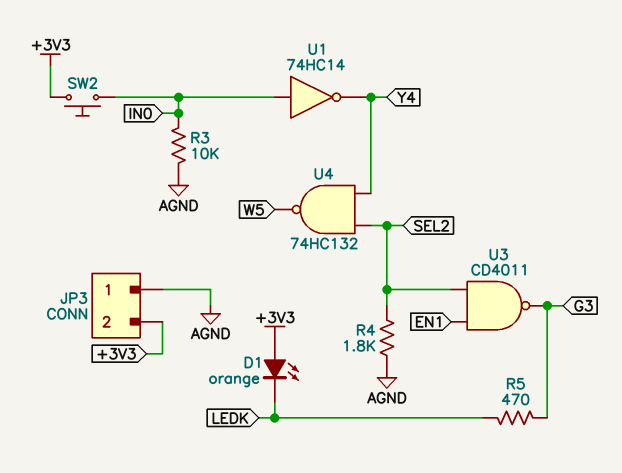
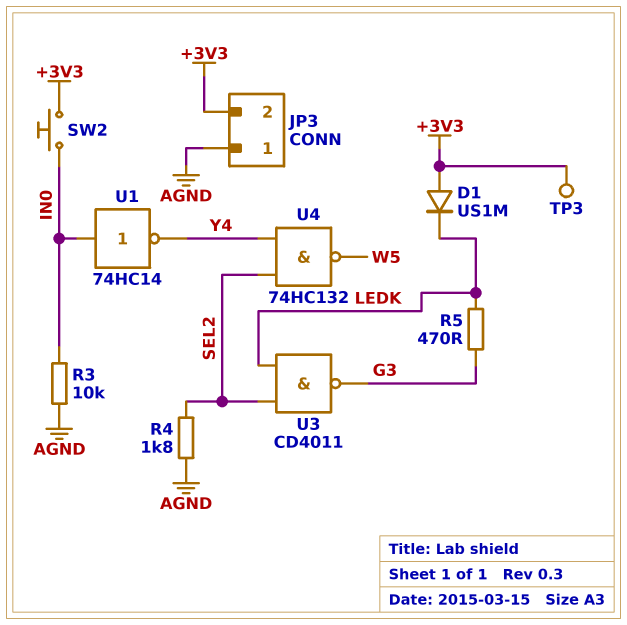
D1: LED orange (A +3V3, K LEDK) -> diode US1M (A +3V3, K LEDK)
TP3: none -> test point (+3V3)
U3: NAND CD4011 (in EN1, in SEL2, out G3) -> NAND CD4011 (in LEDK, in SEL2, out G3)

